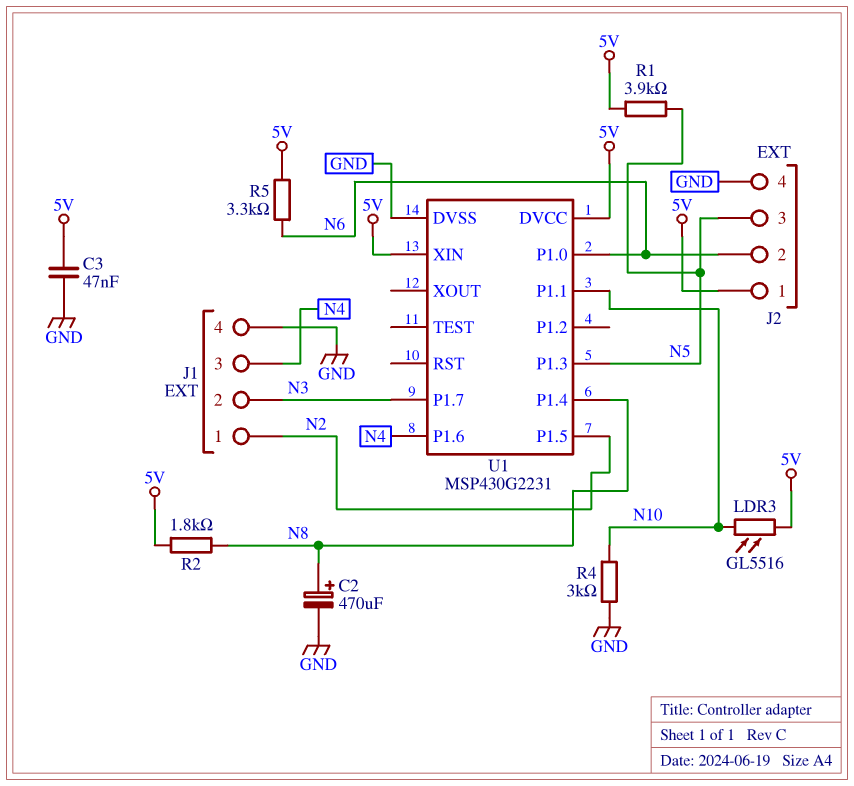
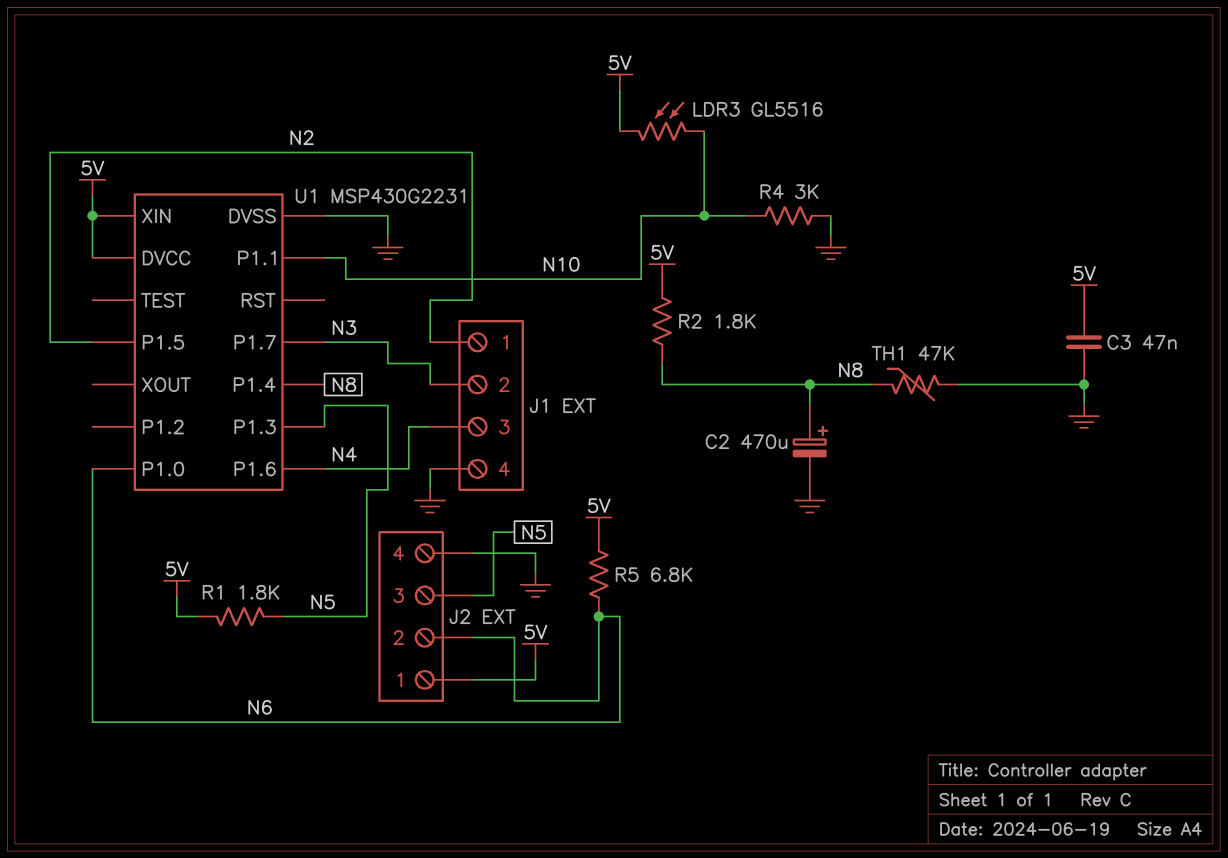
R1: 3.9k (5V, N5) -> 1.8k (5V, N5)
R5: 3.3k (5V, N6) -> 6.8k (5V, N6)
TH1: none -> 47k (GND, N8)

